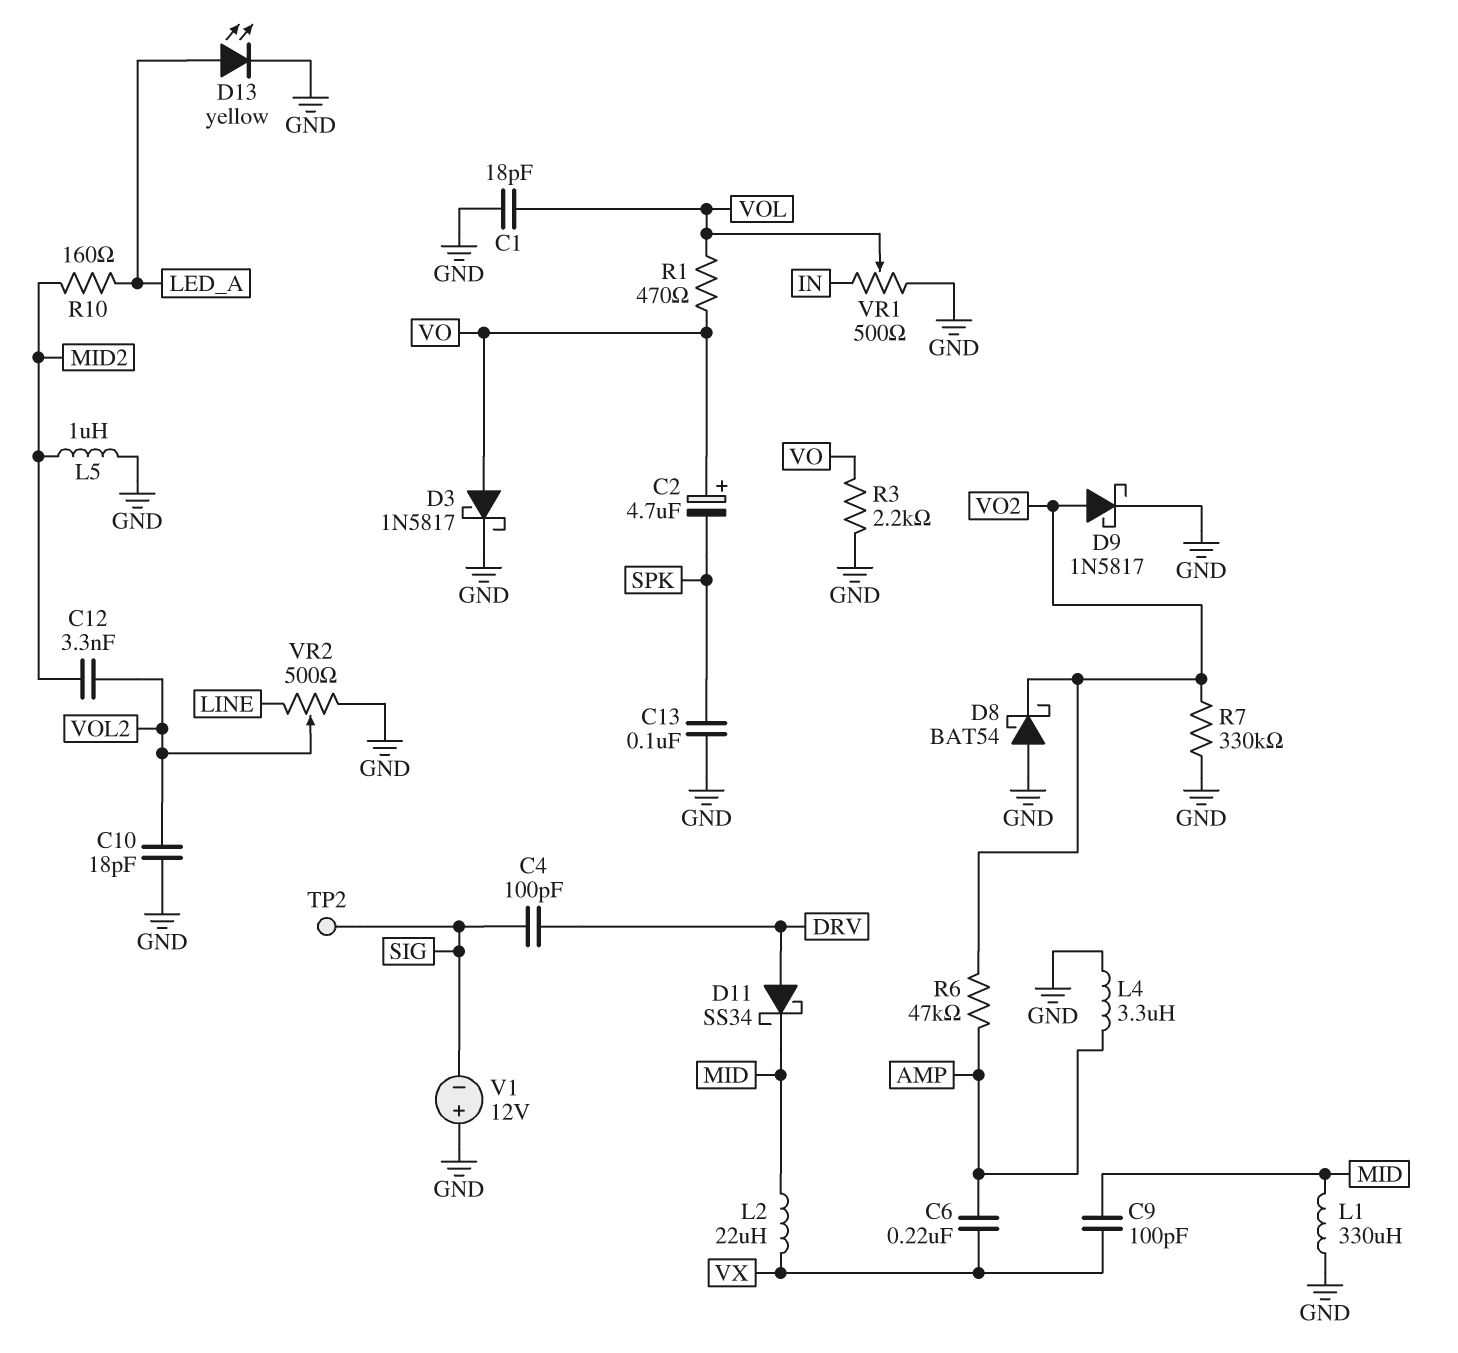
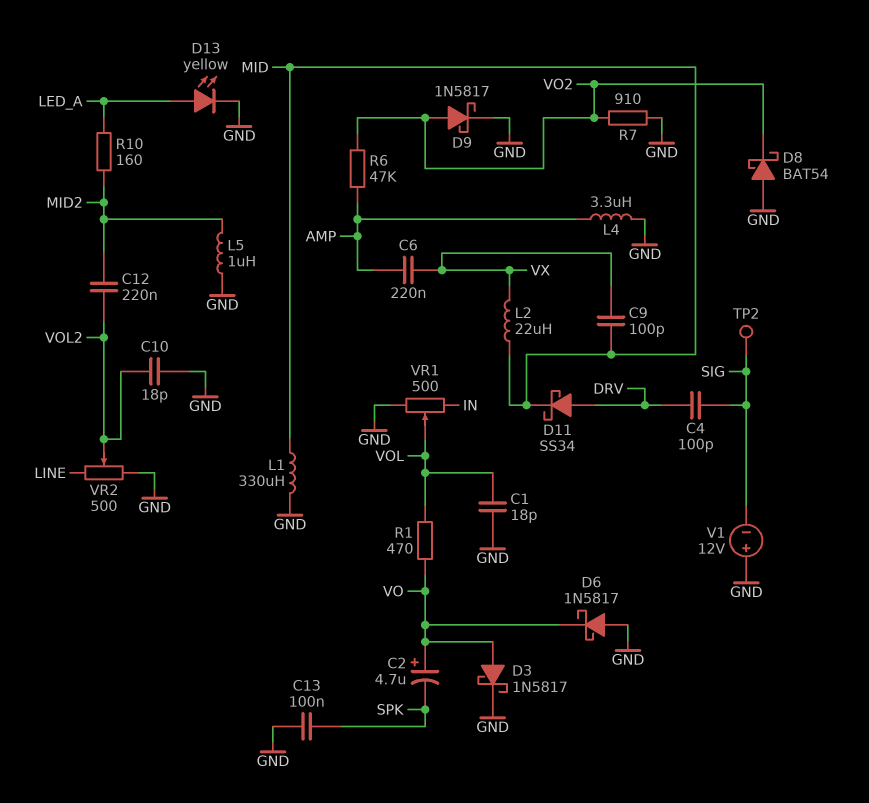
C12: 3.3nF (MID2, VOL2) -> 220nF (MID2, VOL2)
D6: none -> schottky 1N5817 (A GND, K VO)
R3: 2.2k (GND, VO) -> none
R7: 330k (GND, VO2) -> 910 (GND, VO2)

